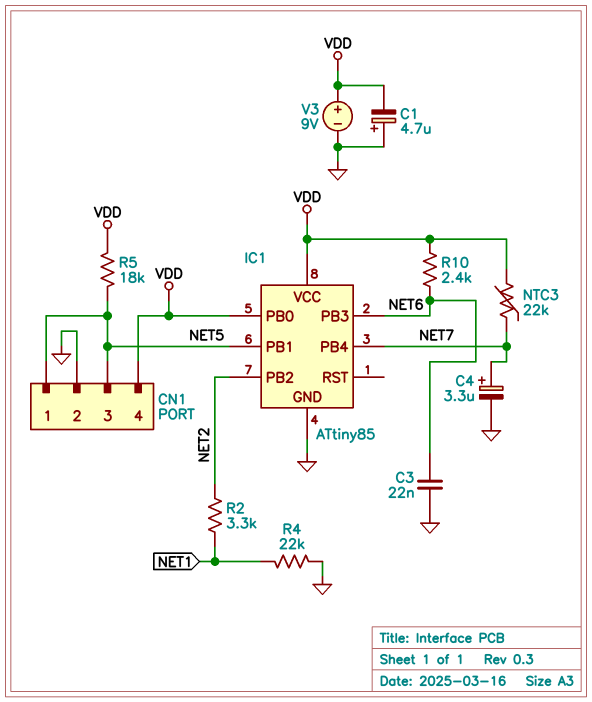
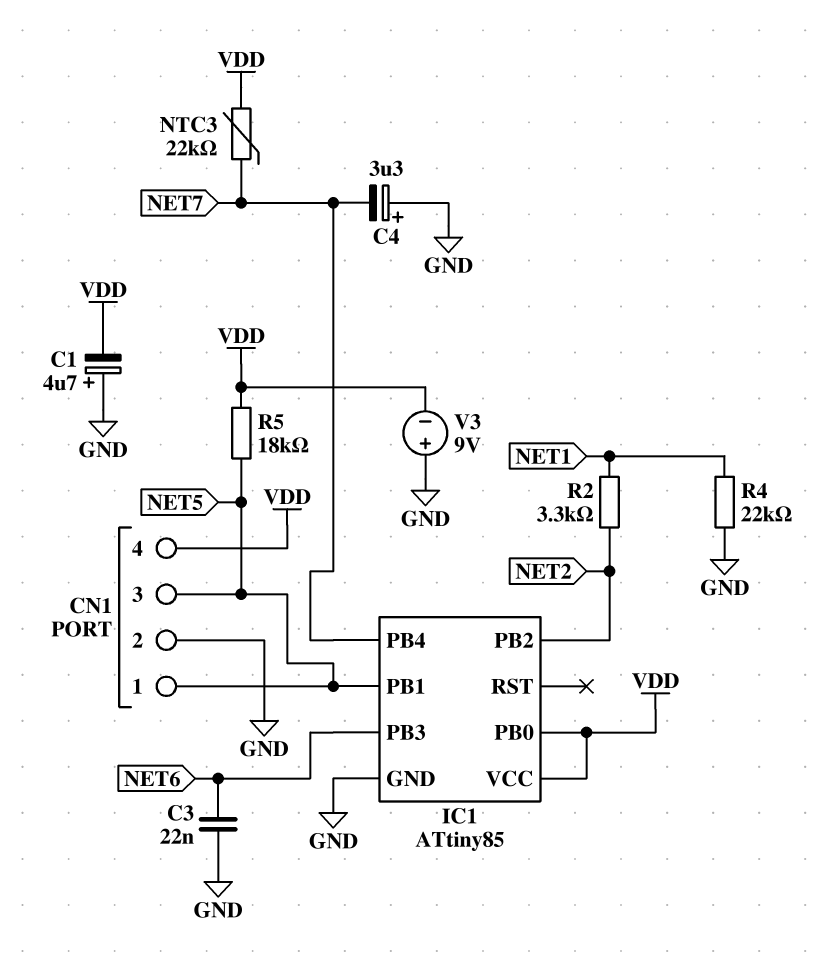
C4: 3.3uF (plus NET7, minus GND) -> 3.3uF (plus GND, minus NET7)
R10: 2.4k (NET6, VDD) -> none
V3: 9V (plus VDD, minus GND) -> 9V (plus GND, minus VDD)

